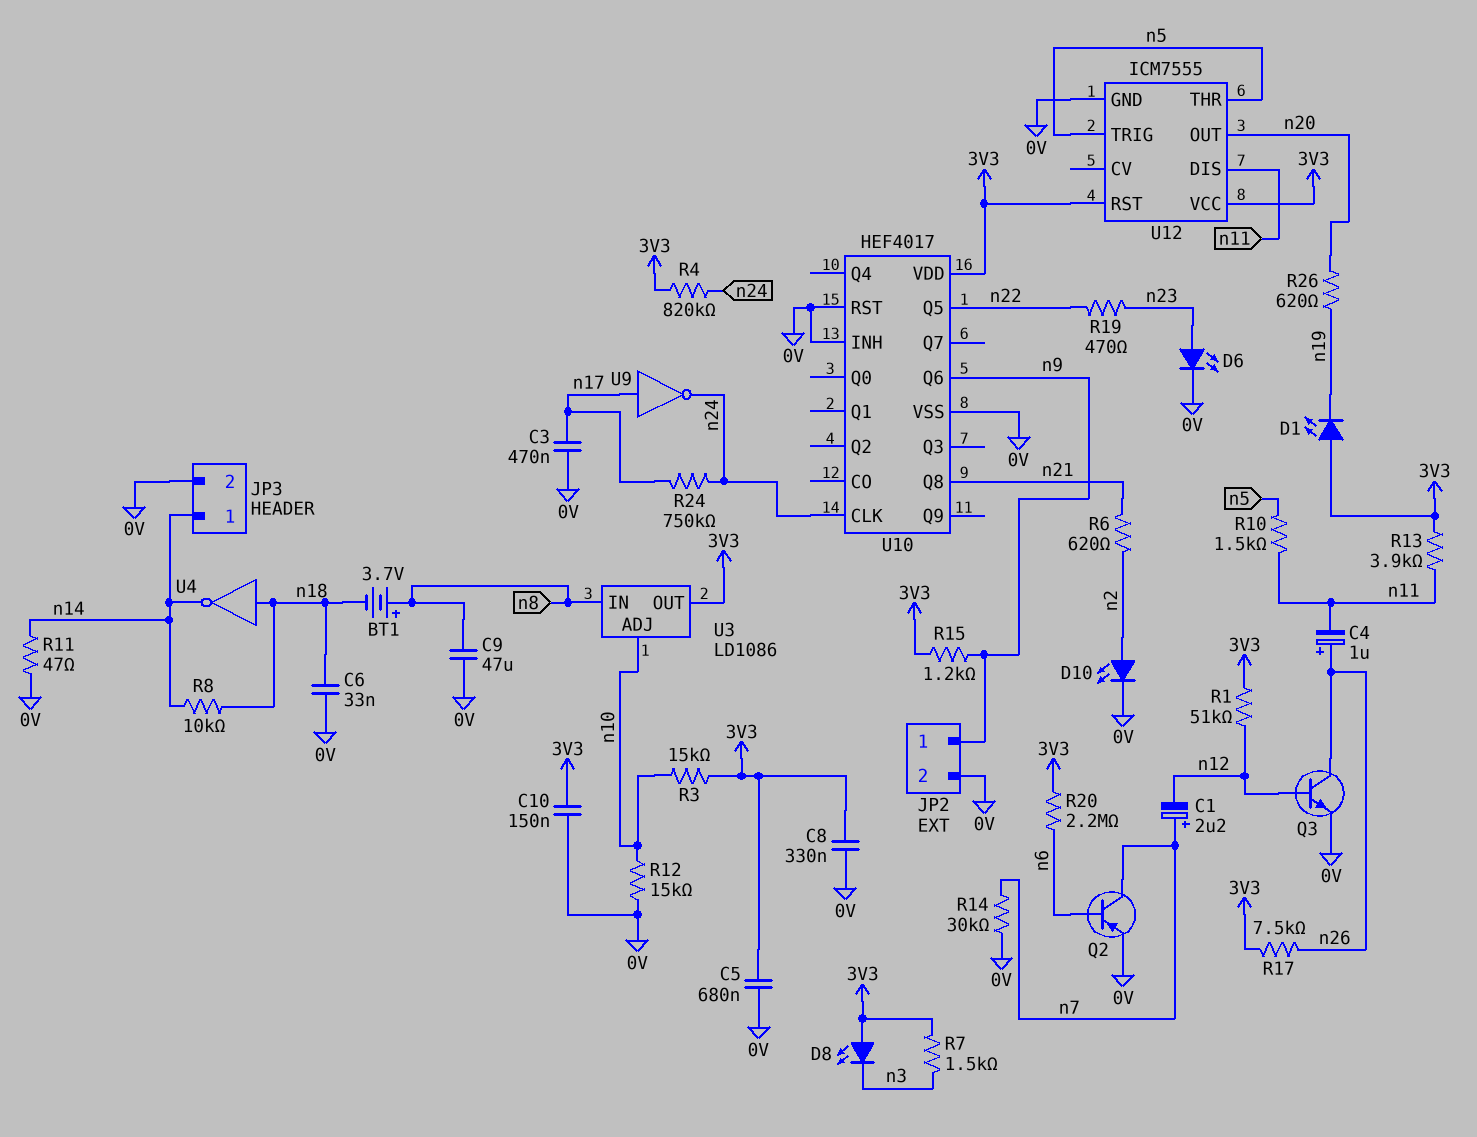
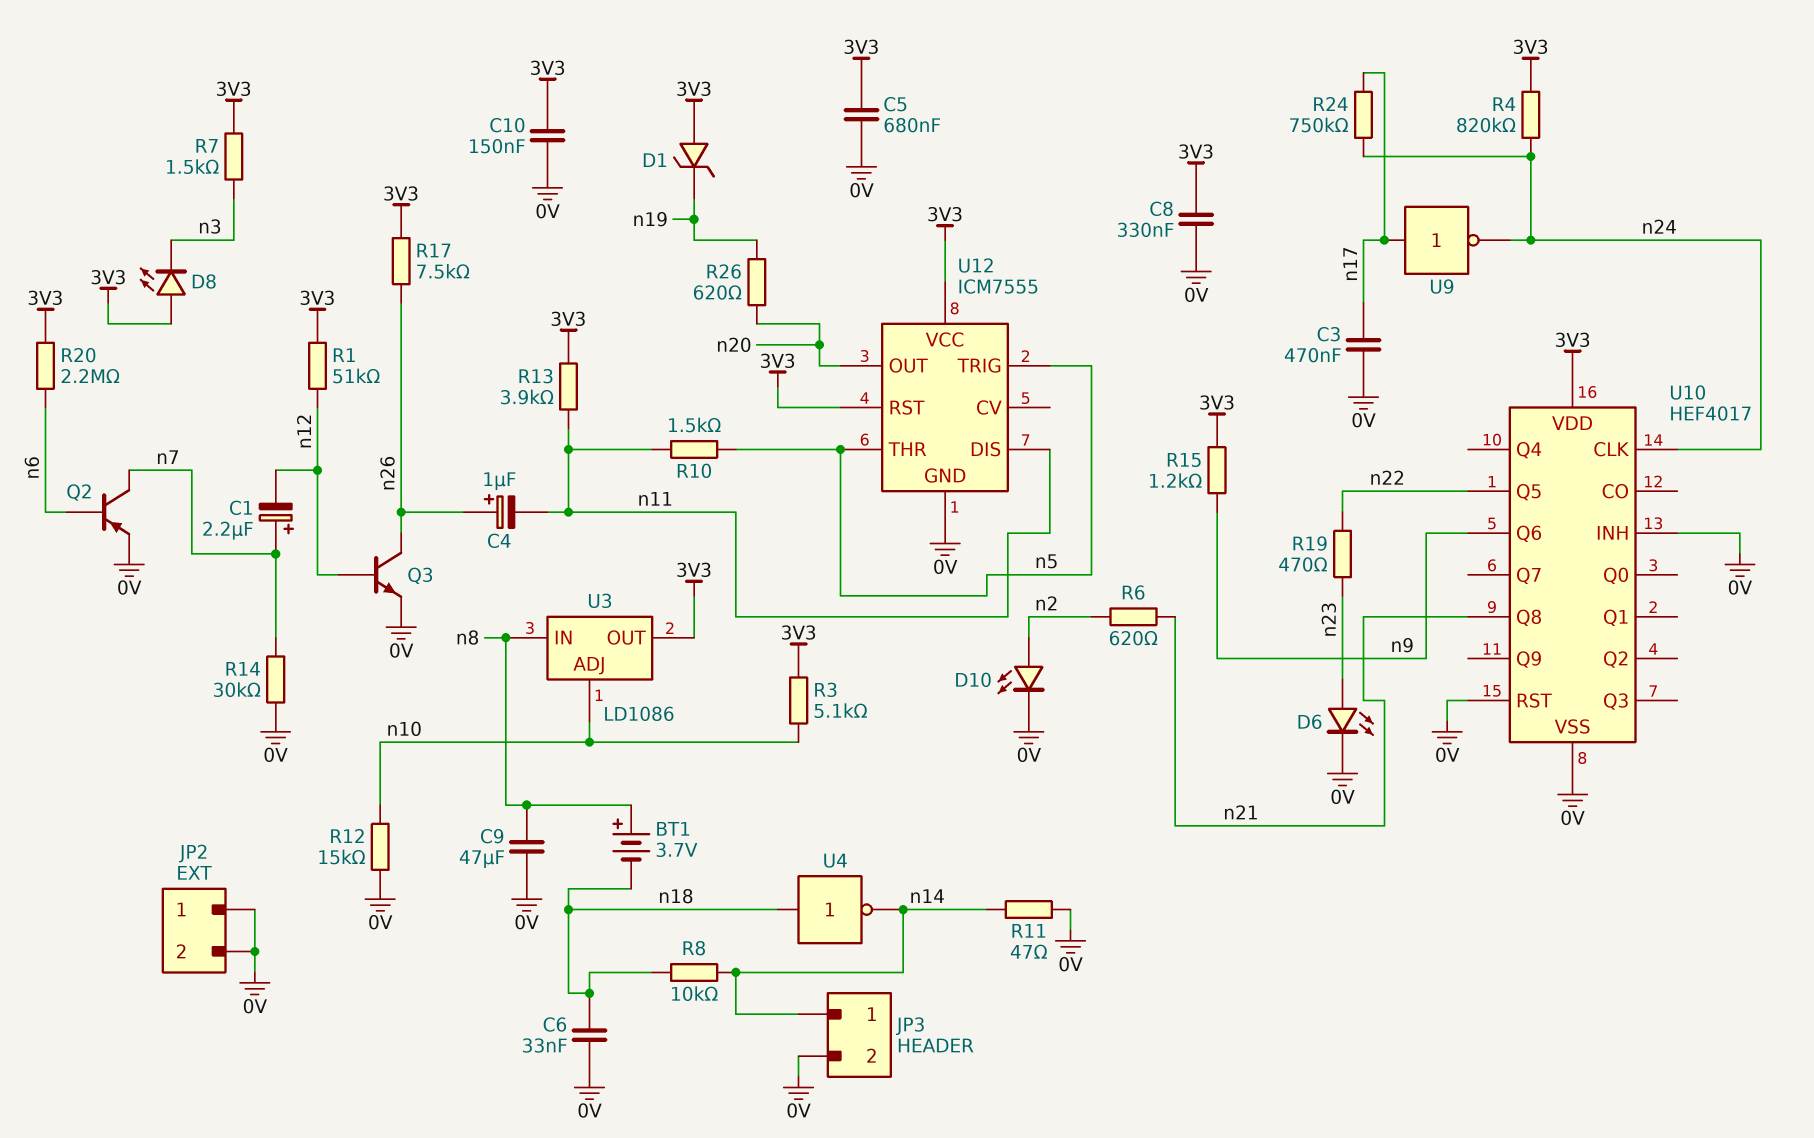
D1: LED (A 3V3, K n19) -> zener (A 3V3, K n19)
JP2 pin 1: n9 -> 0V
R3: 15k (3V3, n10) -> 5.1k (3V3, n10)

